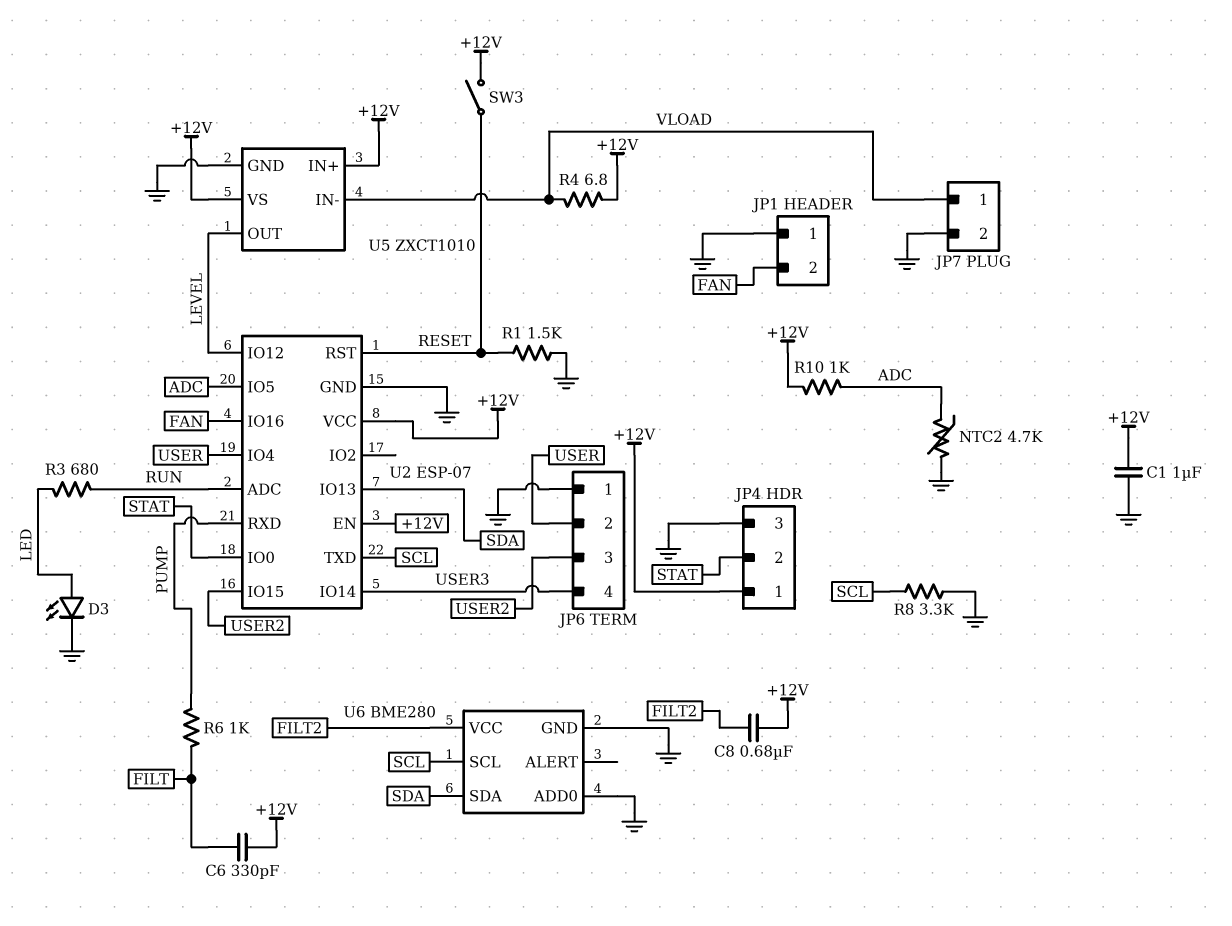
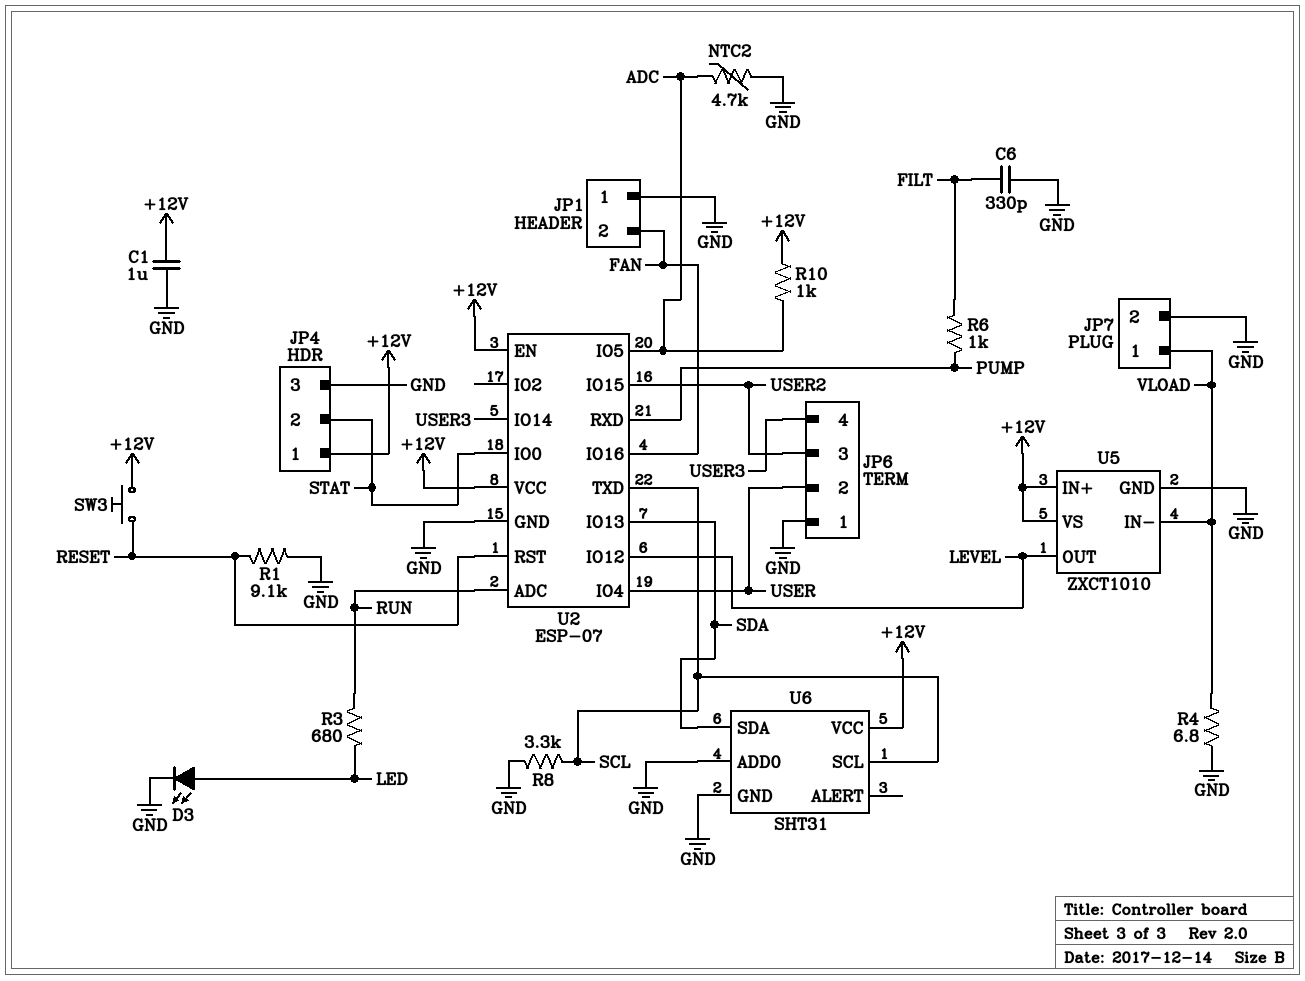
C6: 330pF (+12V, FILT) -> 330pF (FILT, GND)
C8: 680nF (+12V, FILT2) -> none
R1: 1.5k (GND, RESET) -> 9.1k (GND, RESET)
R4: 6.8 (+12V, VLOAD) -> 6.8 (GND, VLOAD)
SW3: switch (+12V, RESET) -> button (+12V, RESET)
U6: BME280 -> SHT31
U6 pin VCC: FILT2 -> +12V

